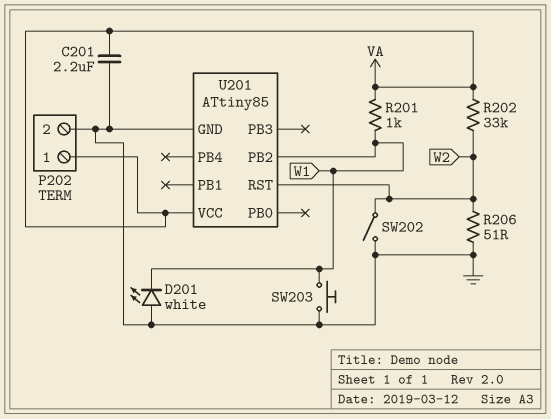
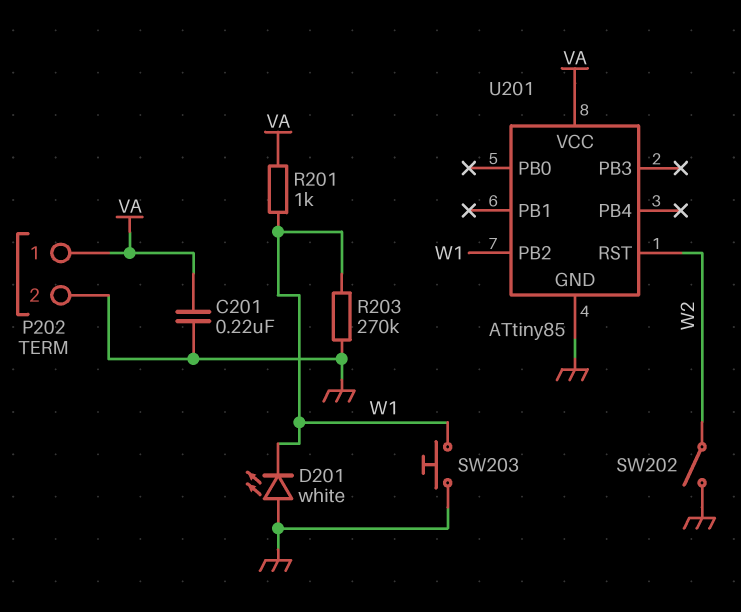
C201: 2.2uF (GND, VA) -> 220nF (GND, VA)
R202: 33k (VA, W2) -> none
R203: none -> 270k (GND, W1)
R206: 51 (GND, W2) -> none

